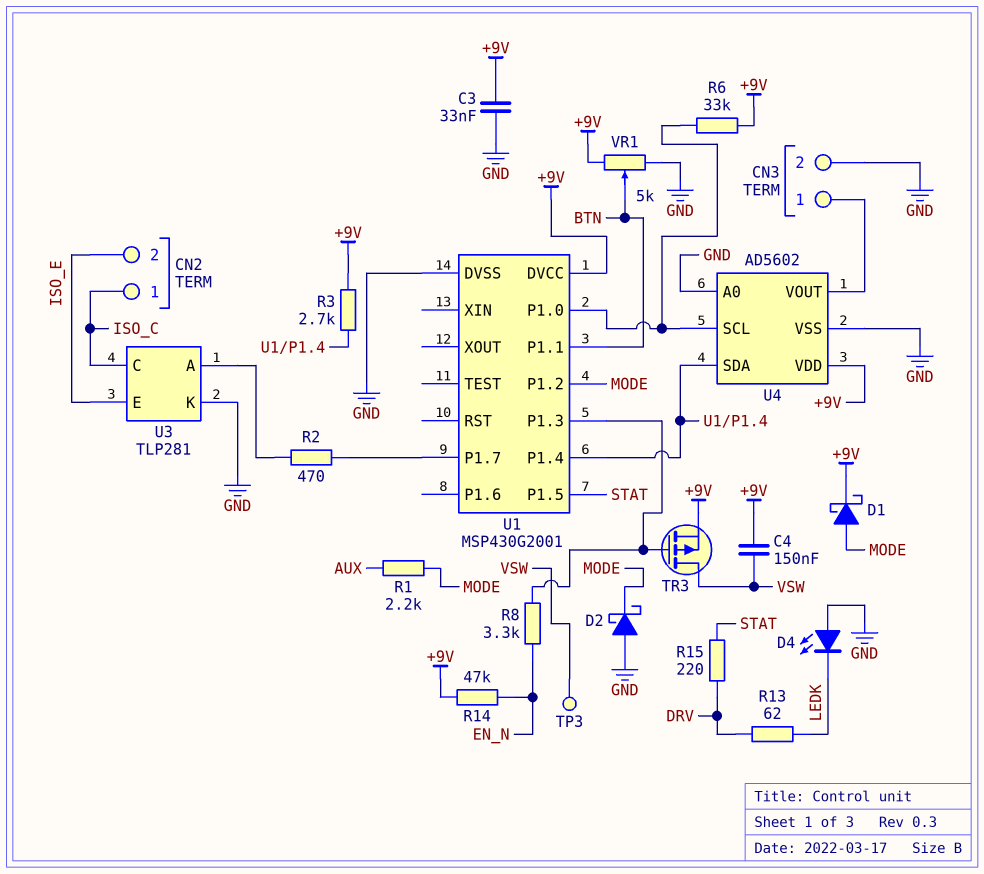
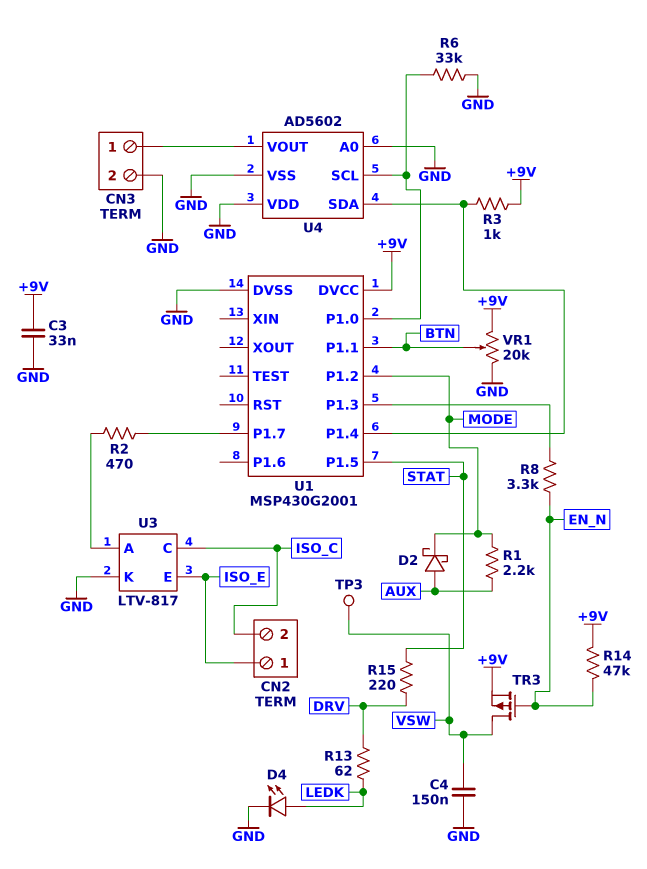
C4: 150nF (+9V, VSW) -> 150nF (GND, VSW)
CN2 pin 1: ISO_C -> ISO_E
CN2 pin 2: ISO_E -> ISO_C
D1: schottky (A MODE, K +9V) -> none
D2: schottky (A GND, K MODE) -> schottky (A AUX, K MODE)
D4: LED (A GND, K LEDK) -> LED (A LEDK, K GND)
R3: 2.7k (+9V, U1/P1.4) -> 1k (+9V, U1/P1.4)
R6: 33k (+9V, U1/P1.0) -> 33k (GND, U1/P1.0)
TR3: PMOS (G U1/P1.3, D VSW, S +9V) -> PMOS (G EN_N, D VSW, S +9V)
U3: TLP281 -> LTV-817
U4 pin VDD: +9V -> GND
VR1: 5k (+9V, GND, wiper BTN) -> 20k (+9V, GND, wiper BTN)

